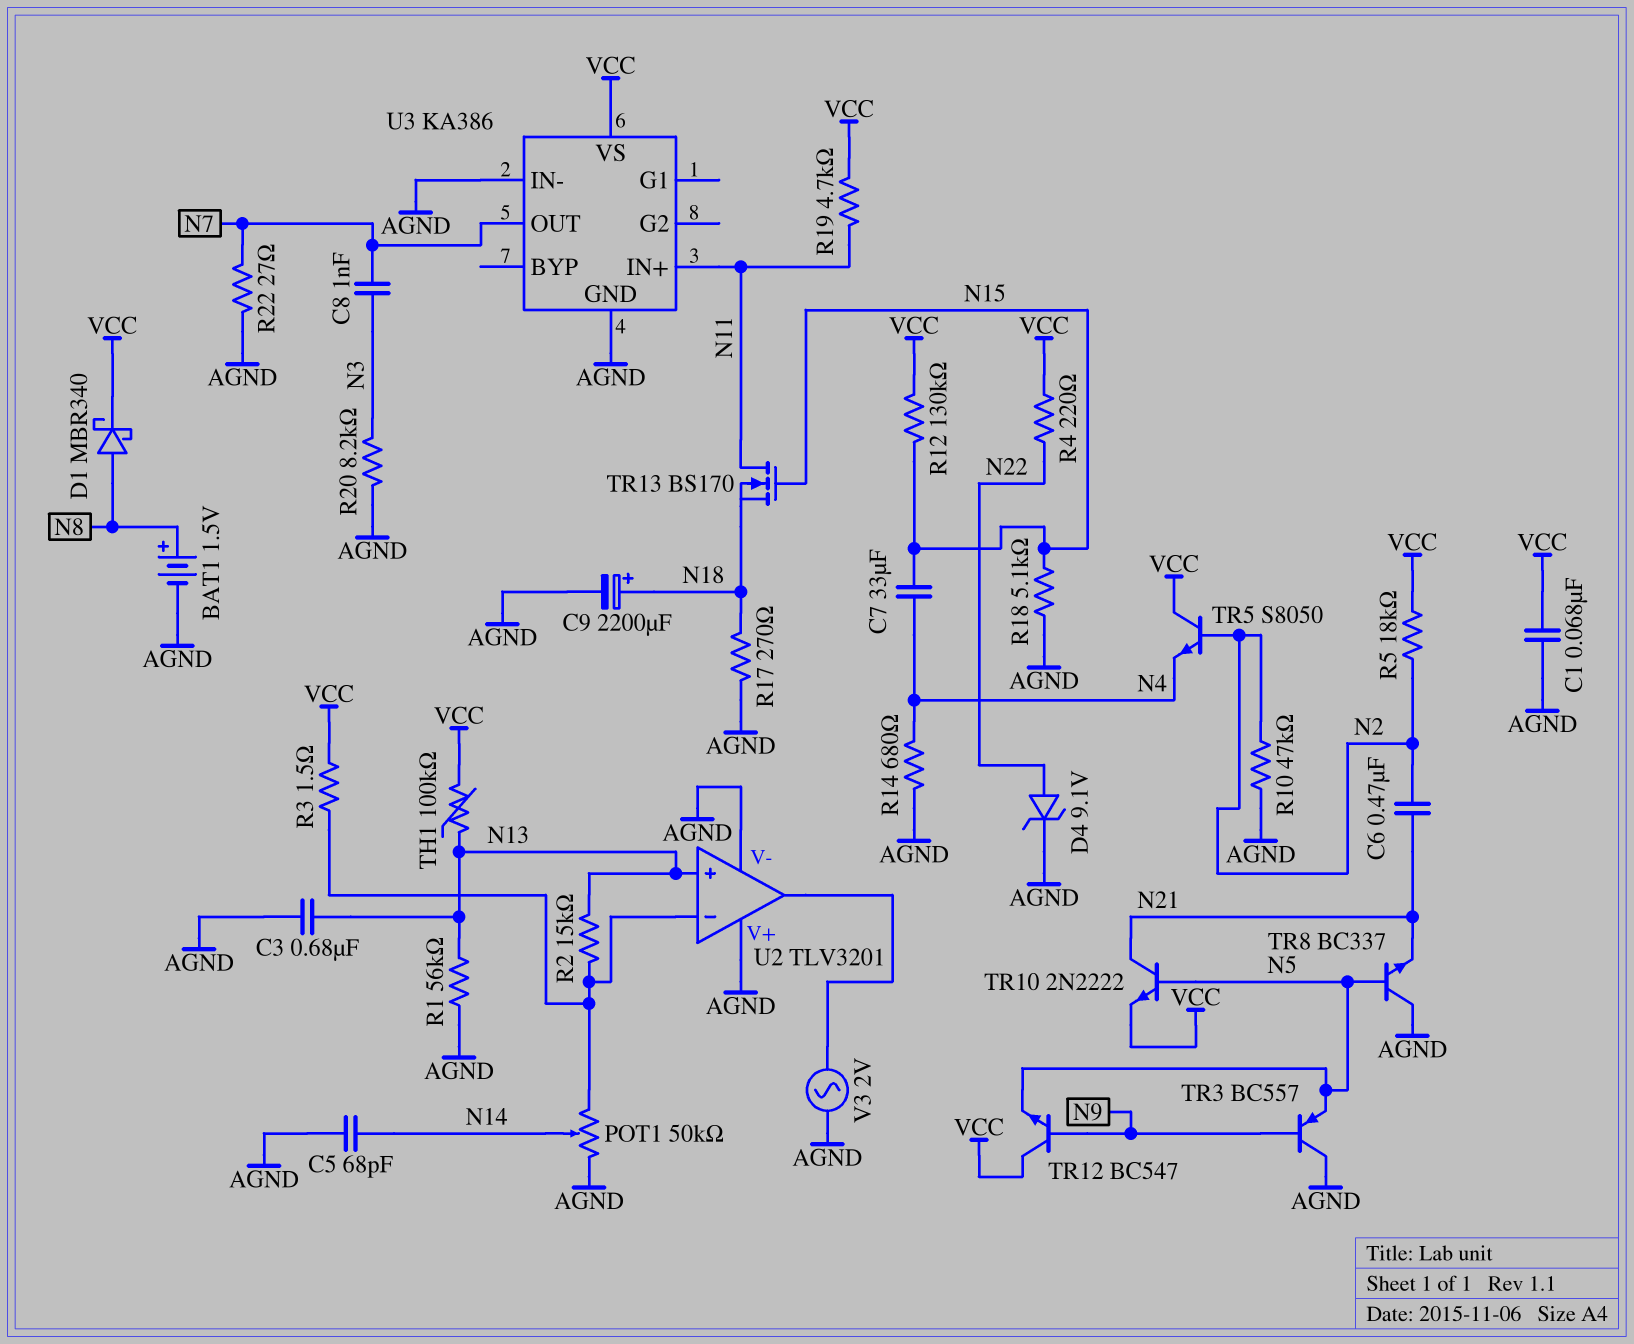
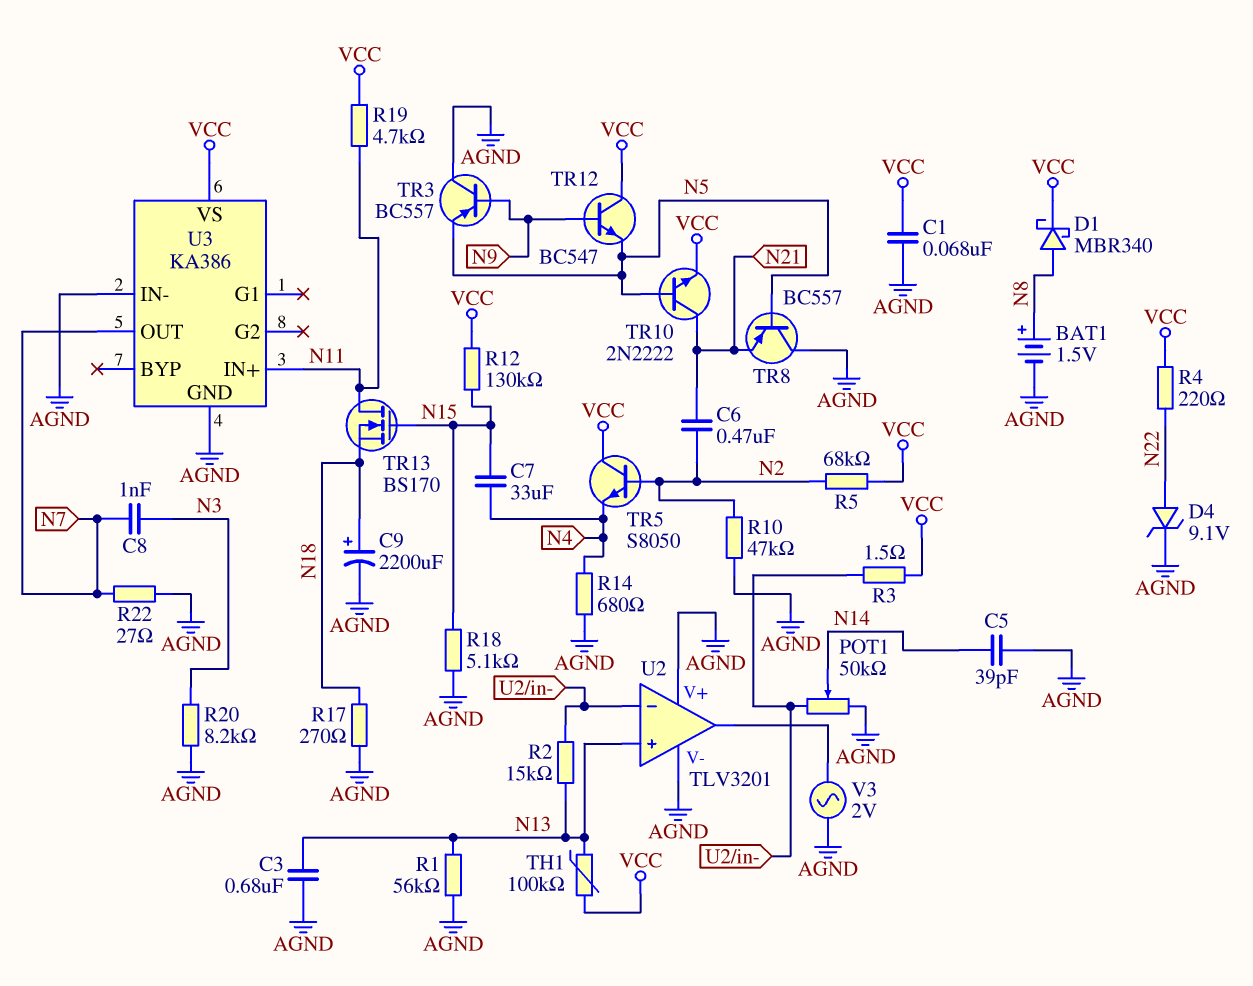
C5: 68pF (AGND, N14) -> 39pF (AGND, N14)
R5: 18k (N2, VCC) -> 68k (N2, VCC)
TR8: NPN BC337 (B N5, C AGND, E N21) -> PNP BC557 (B N5, C AGND, E N21)

